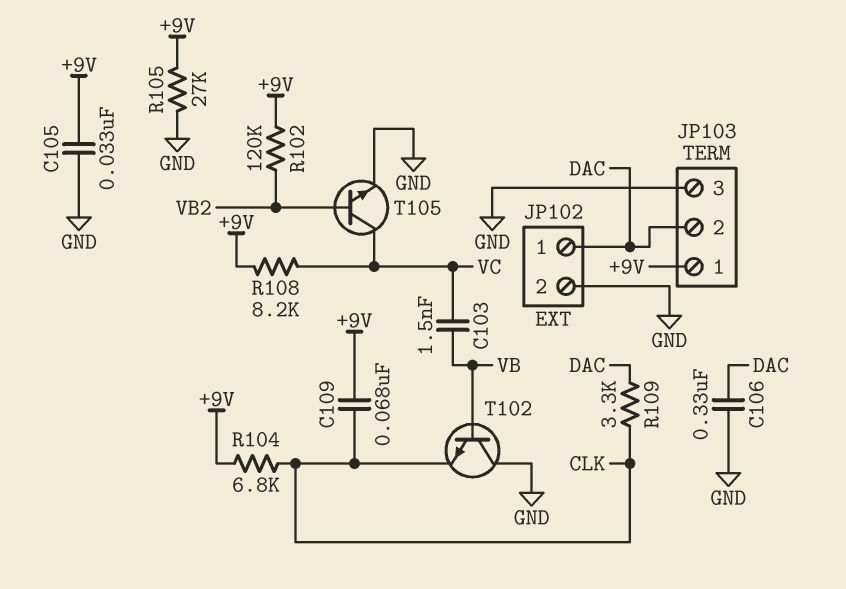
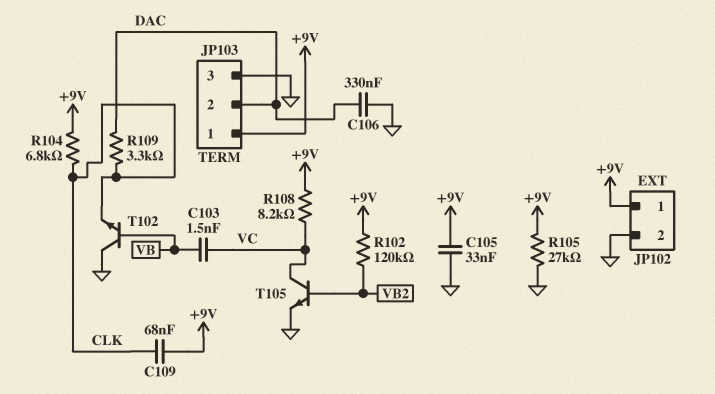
JP102 pin 1: DAC -> +9V

